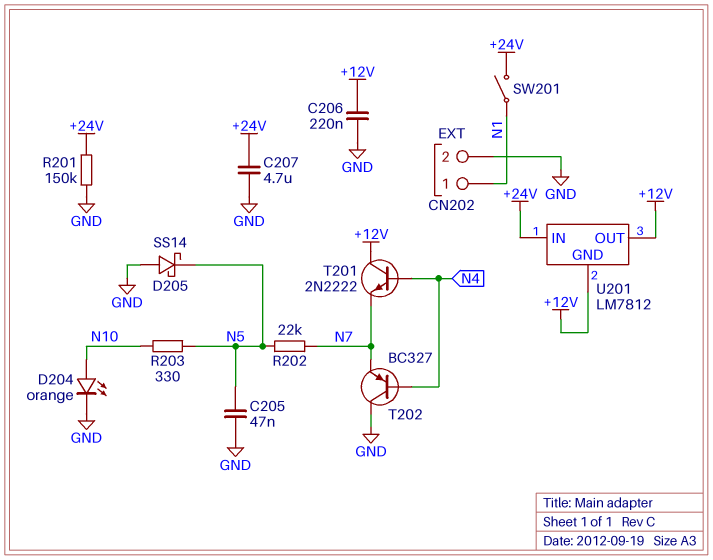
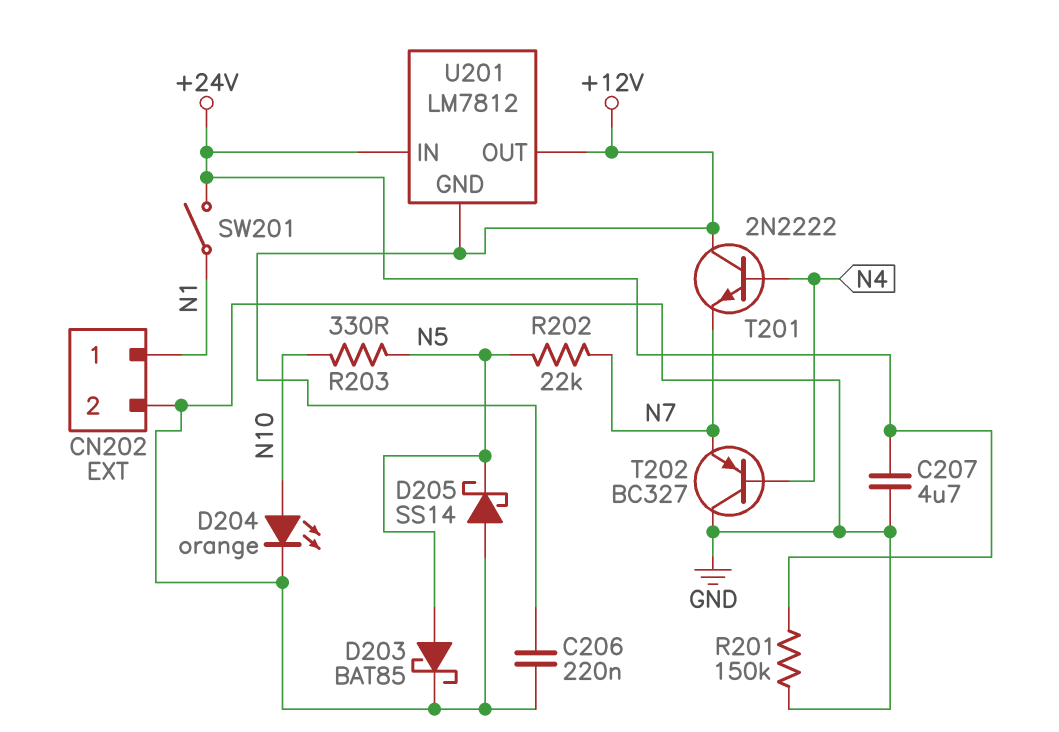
C205: 47nF (GND, N5) -> none
D203: none -> schottky BAT85 (A N5, K GND)

